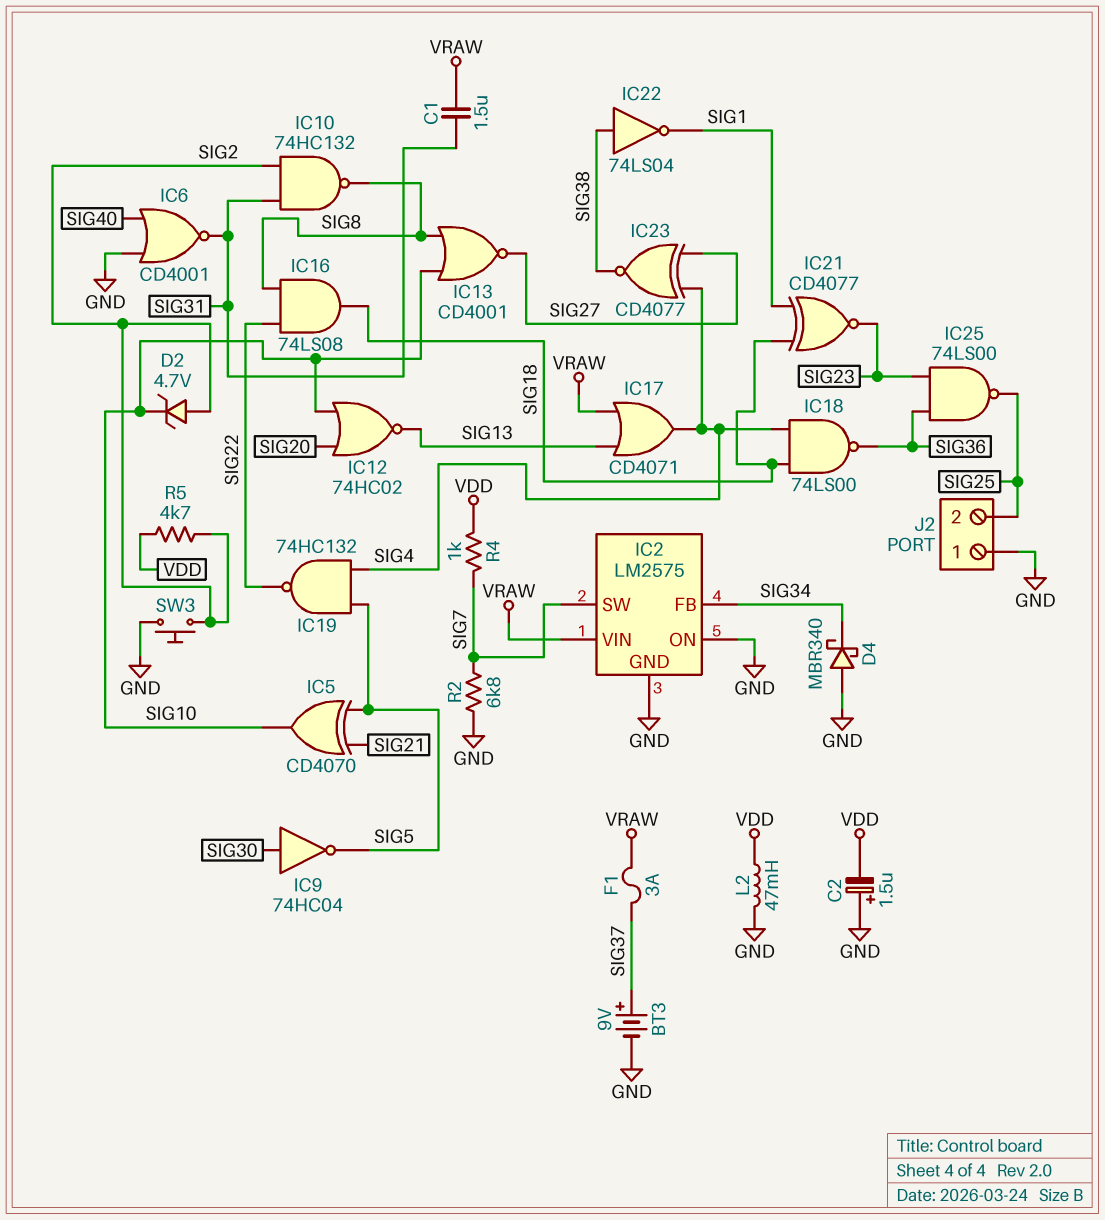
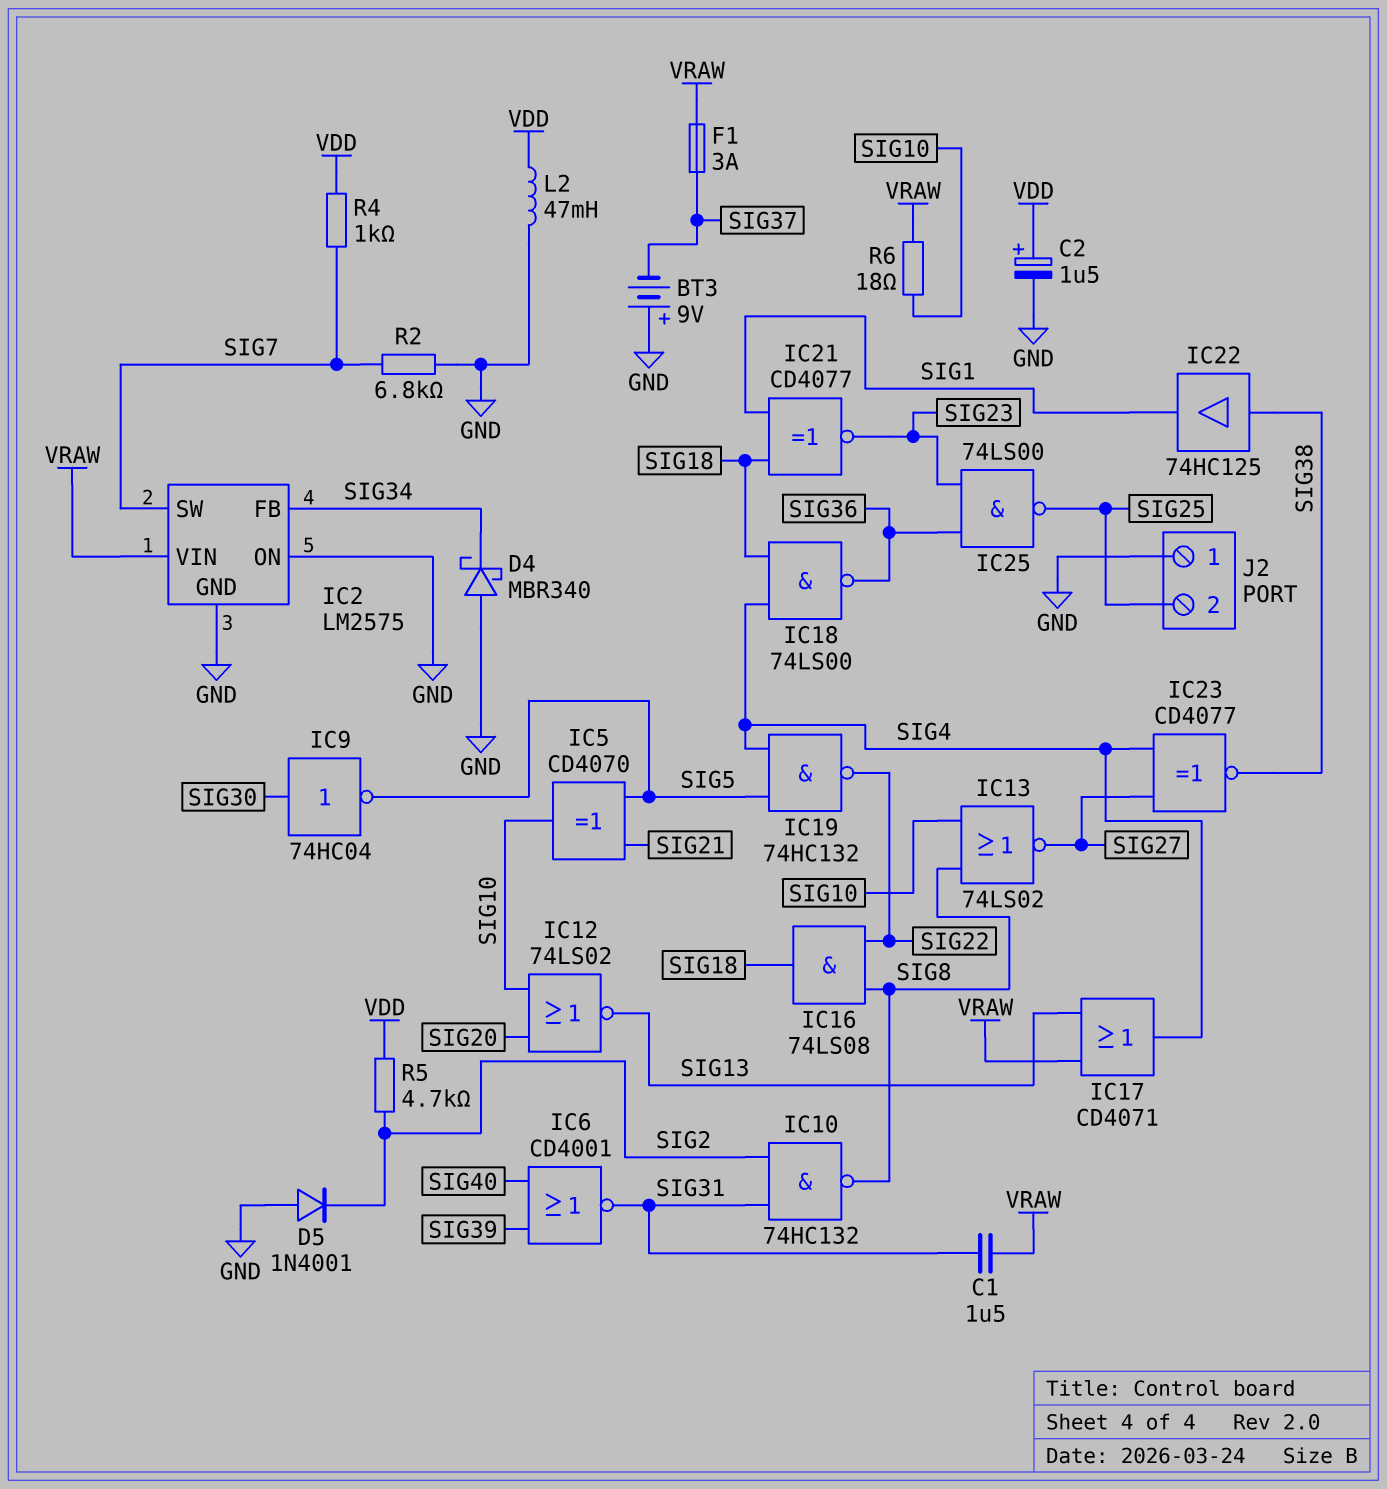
BT3: 9V (plus SIG37, minus GND) -> 9V (plus GND, minus SIG37)
C2: 1.5uF (plus GND, minus VDD) -> 1.5uF (plus VDD, minus GND)
D2: zener 4.7V (A SIG2, K SIG10) -> none
D5: none -> diode 1N4001 (A GND, K SIG2)
IC6: NOR CD4001 (in GND, in SIG40, out SIG31) -> NOR CD4001 (in SIG39, in SIG40, out SIG31)
IC12: NOR 74HC02 (in SIG10, in SIG20, out SIG13) -> NOR 74LS02 (in SIG10, in SIG20, out SIG13)
IC13: NOR CD4001 (in SIG8, in SIG10, out SIG27) -> NOR 74LS02 (in SIG8, in SIG10, out SIG27)
IC22: NOT 74LS04 (in SIG38, out SIG1) -> buffer 74HC125 (in SIG38, out SIG1)
R6: none -> 18 (SIG10, VRAW)
SW3: button (GND, SIG2) -> none

